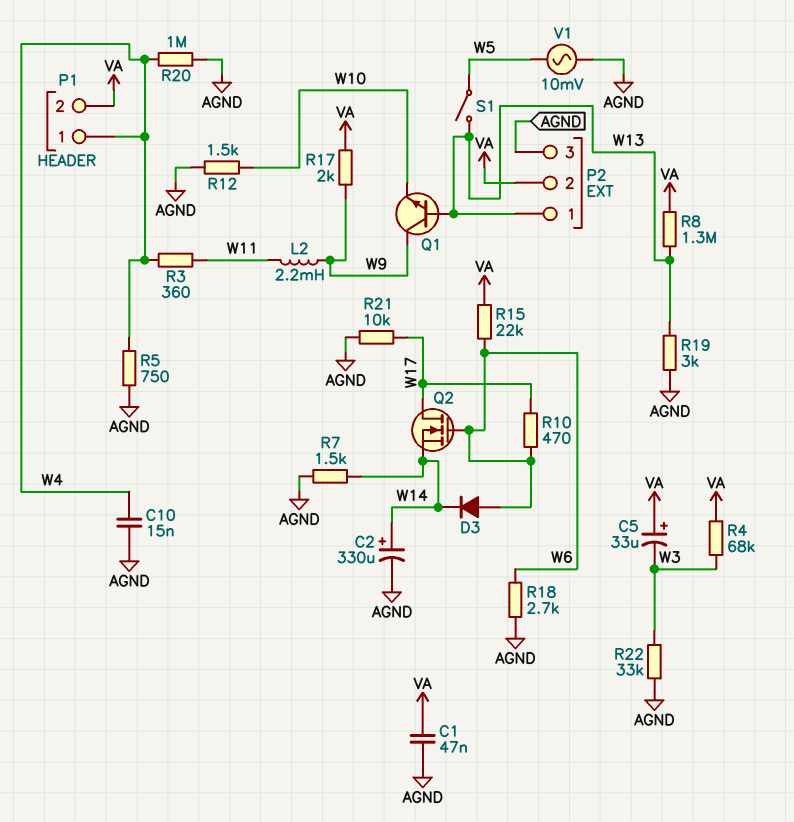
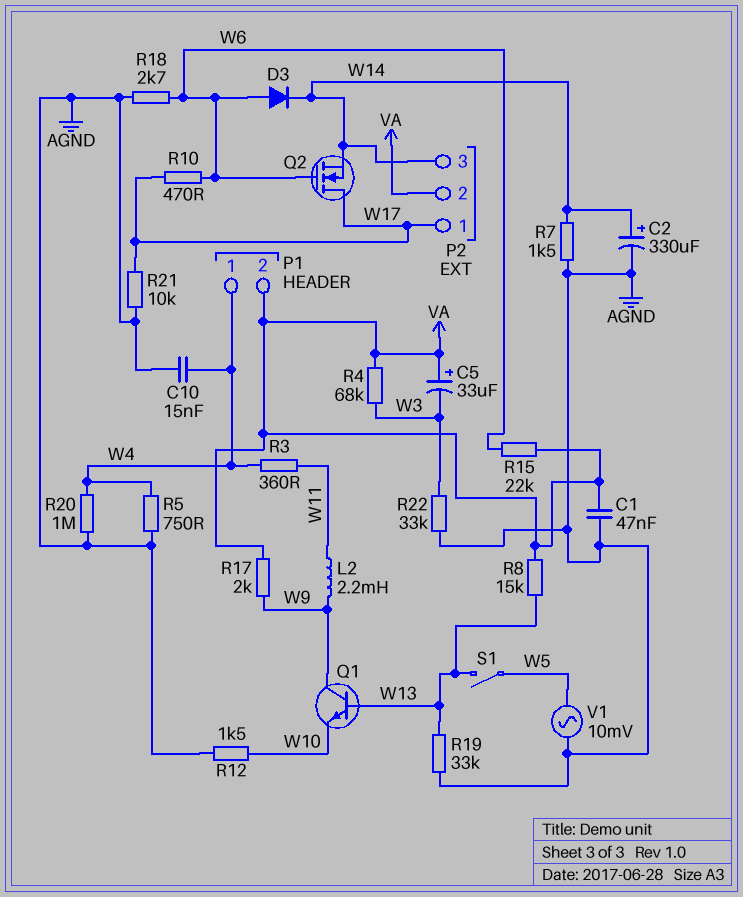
P2 pin 1: W13 -> W17
P2 pin 3: AGND -> W14
R8: 1.3M (VA, W13) -> 15k (VA, W13)
R19: 3k (AGND, W13) -> 33k (AGND, W13)

